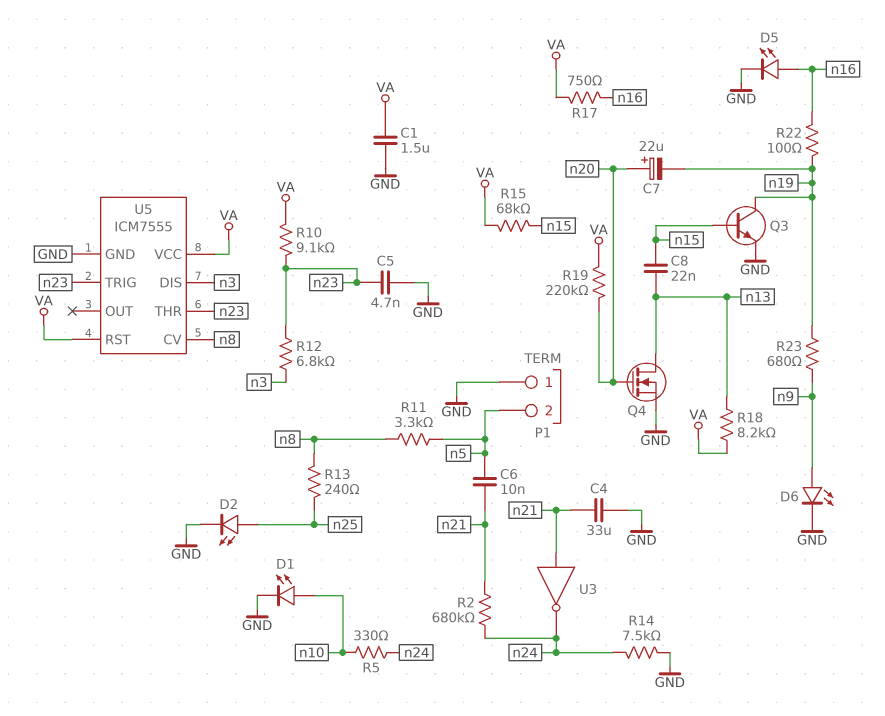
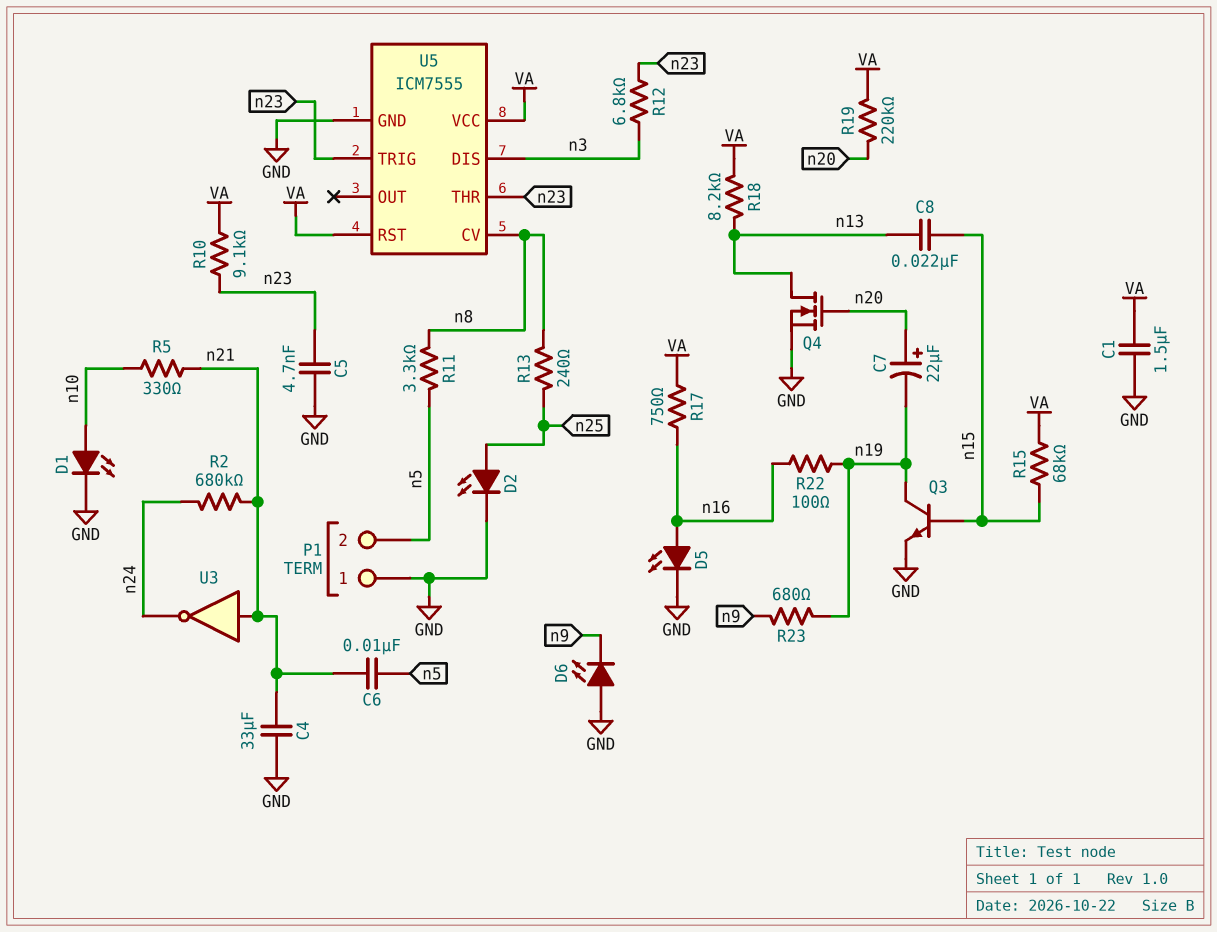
D6: LED (A n9, K GND) -> LED (A GND, K n9)
R5: 330 (n10, n24) -> 330 (n10, n21)
R14: 7.5k (GND, n24) -> none

